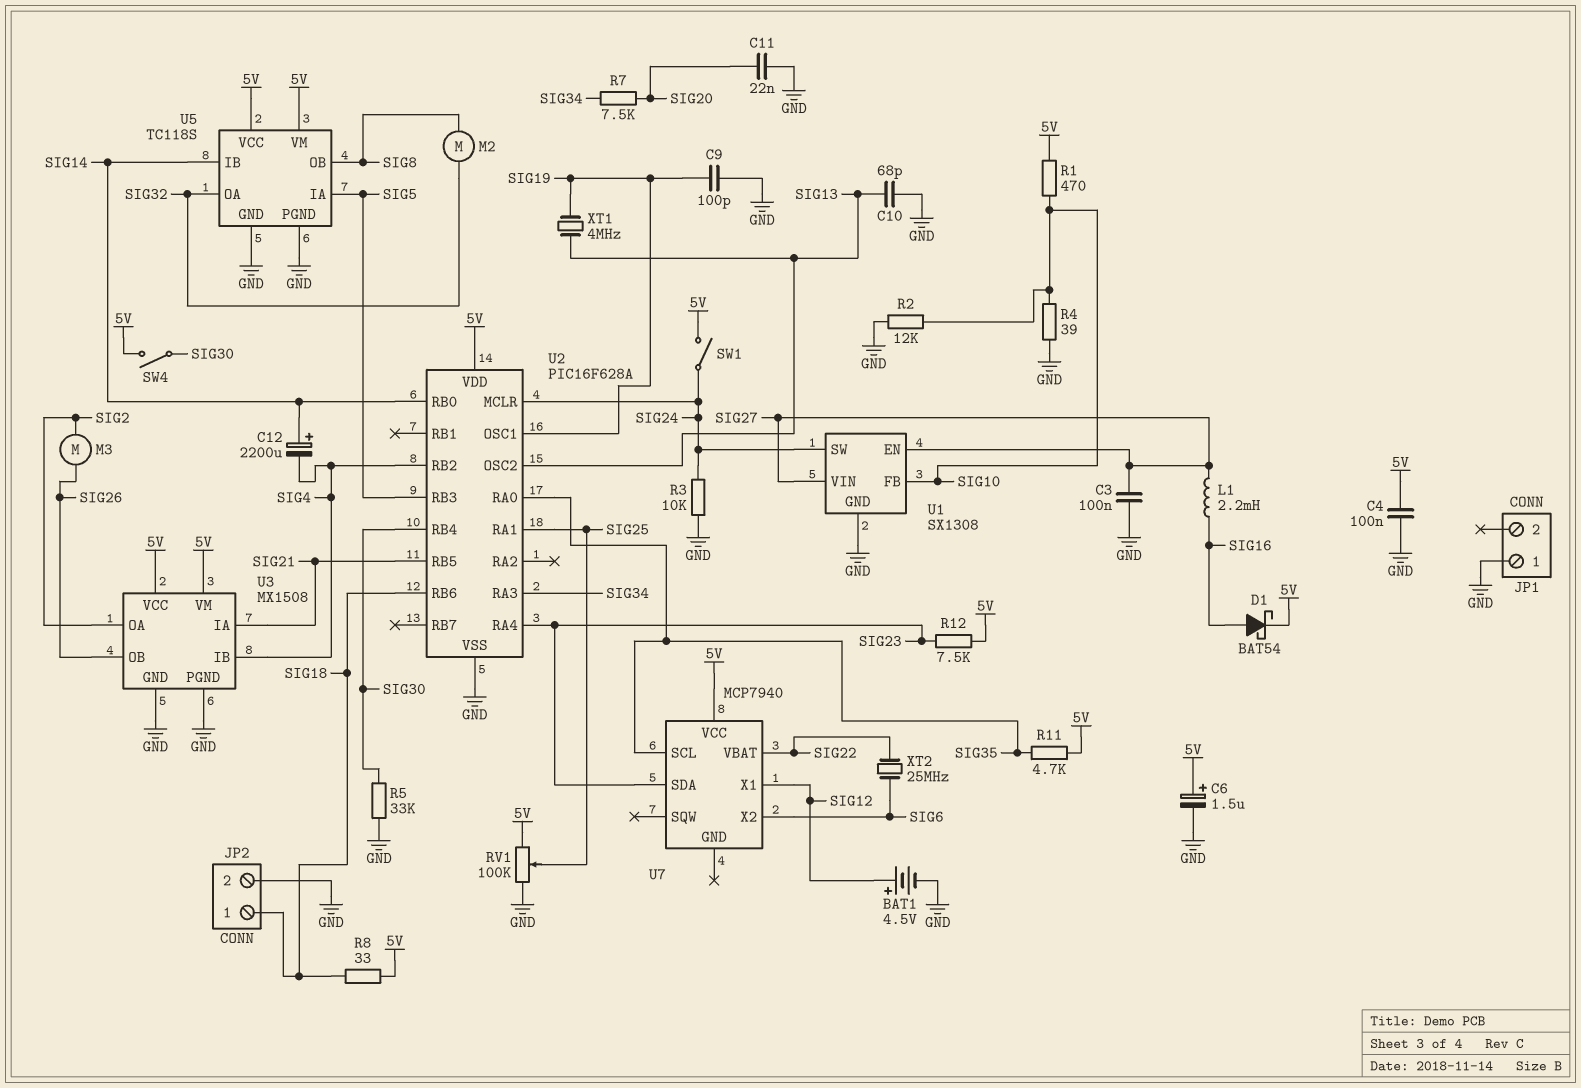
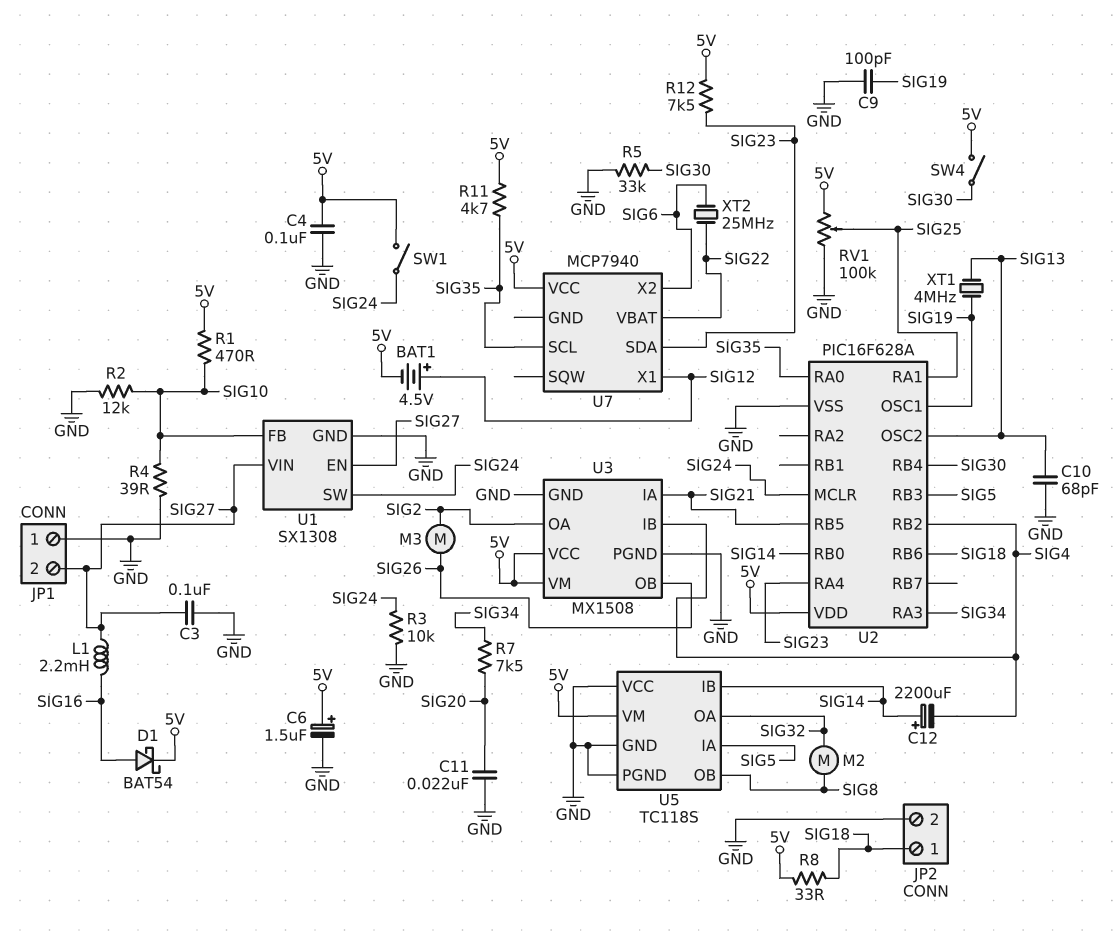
BAT1: 4.5V (plus SIG12, minus GND) -> 4.5V (plus SIG12, minus 5V)
JP1 pin 2: none -> SIG27
U5 pin VCC: 5V -> GND

